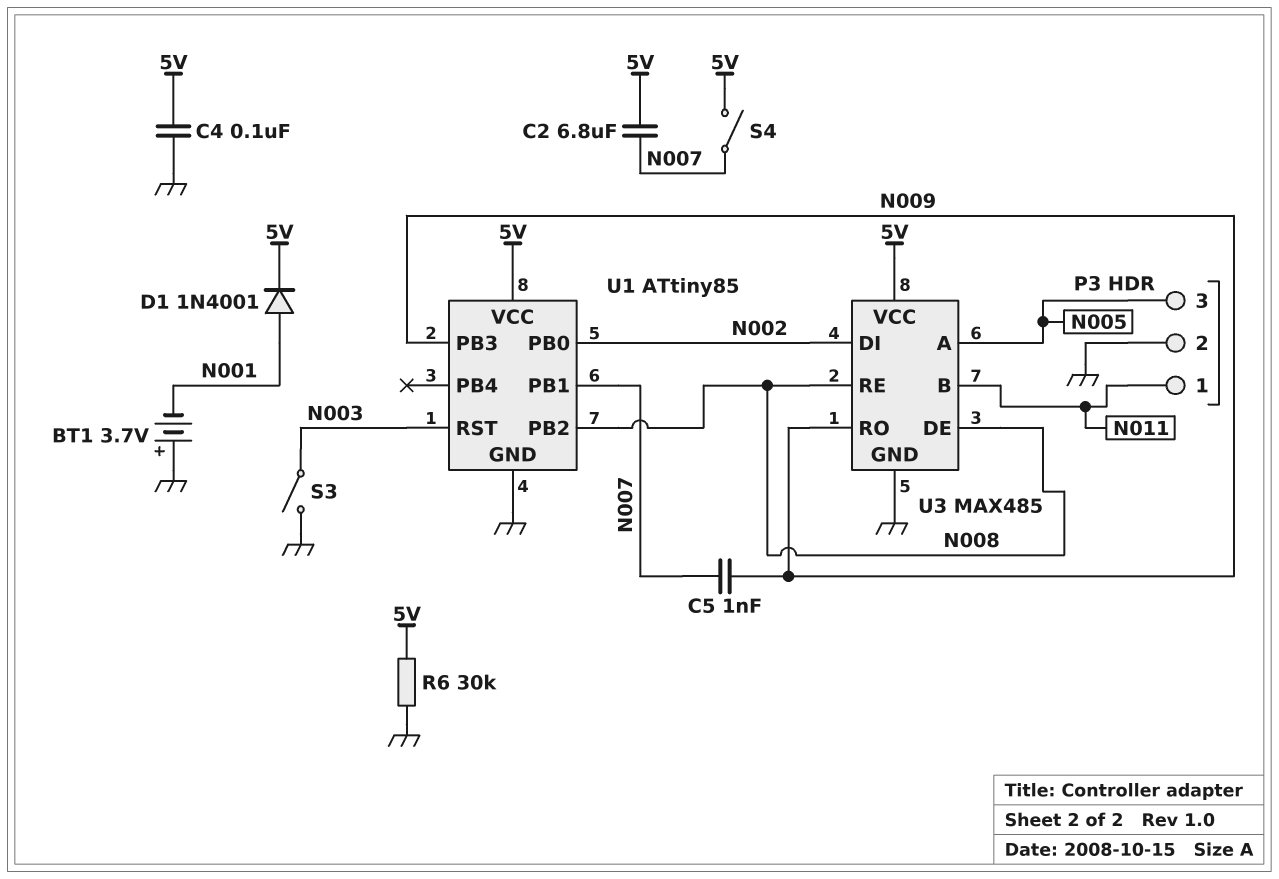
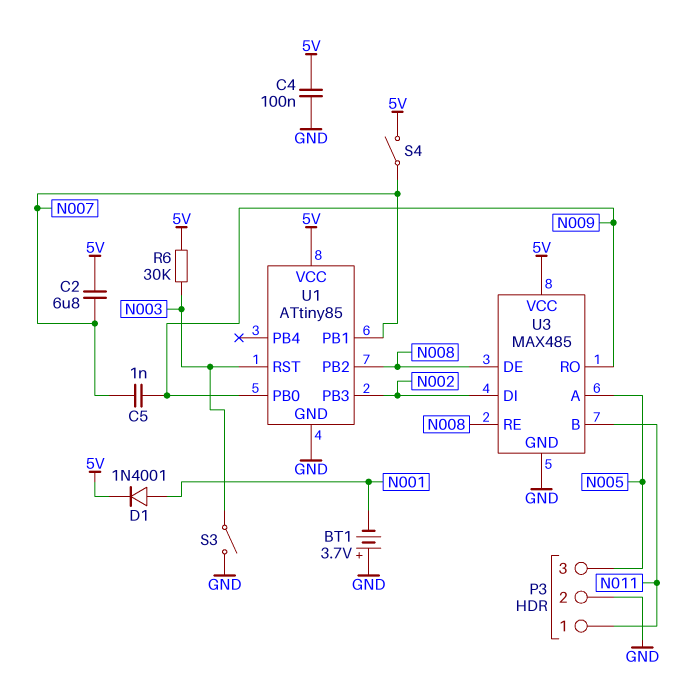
R6: 30k (5V, GND) -> 30k (5V, N003)
U1 pin PB0: N002 -> N009
U1 pin PB3: N009 -> N002

